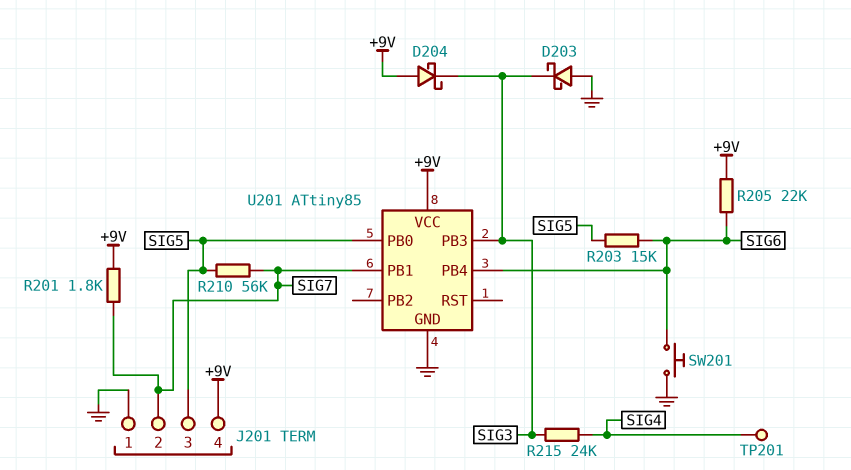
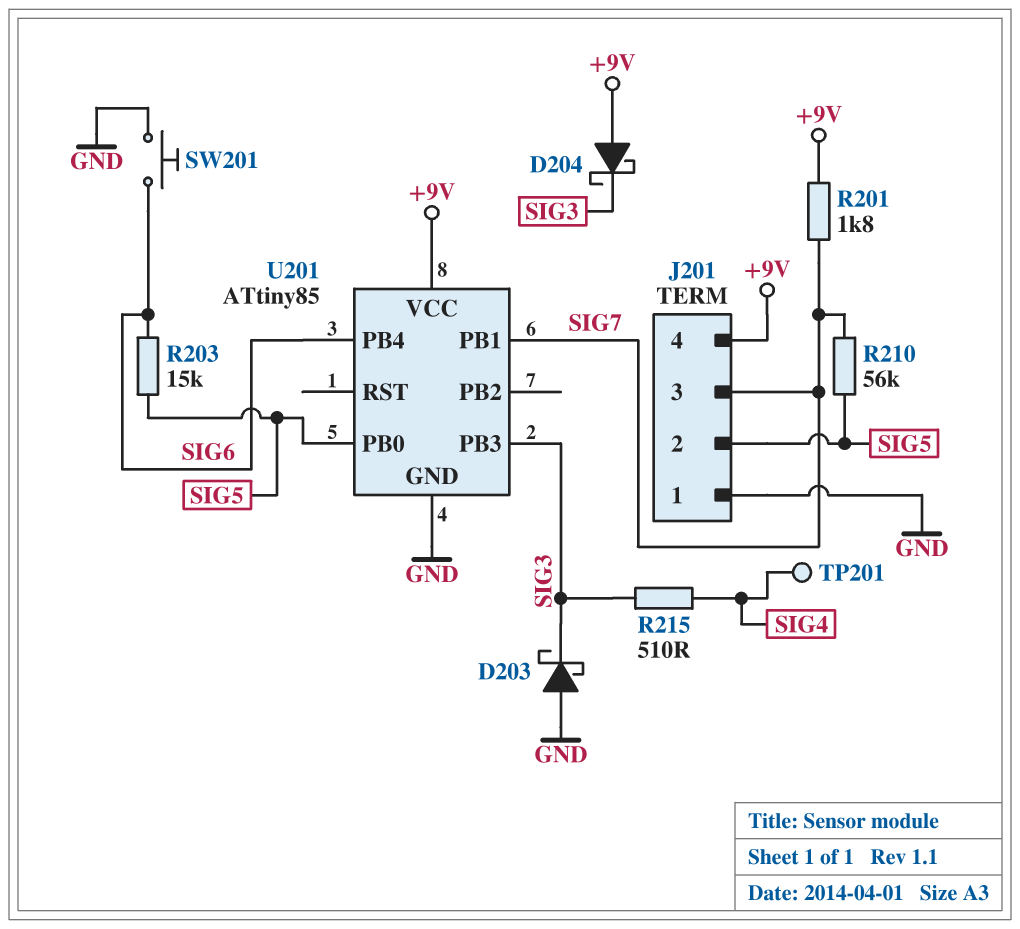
J201 pin 2: SIG7 -> SIG5
J201 pin 3: SIG5 -> SIG7
R205: 22k (+9V, SIG6) -> none
R215: 24k (SIG3, SIG4) -> 510 (SIG3, SIG4)

